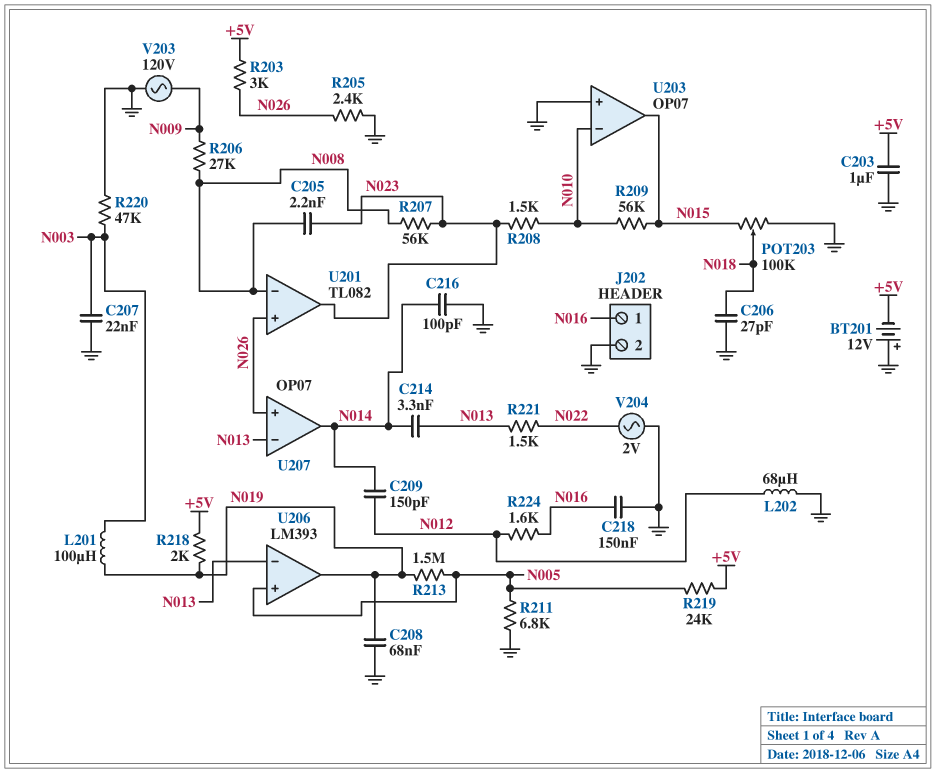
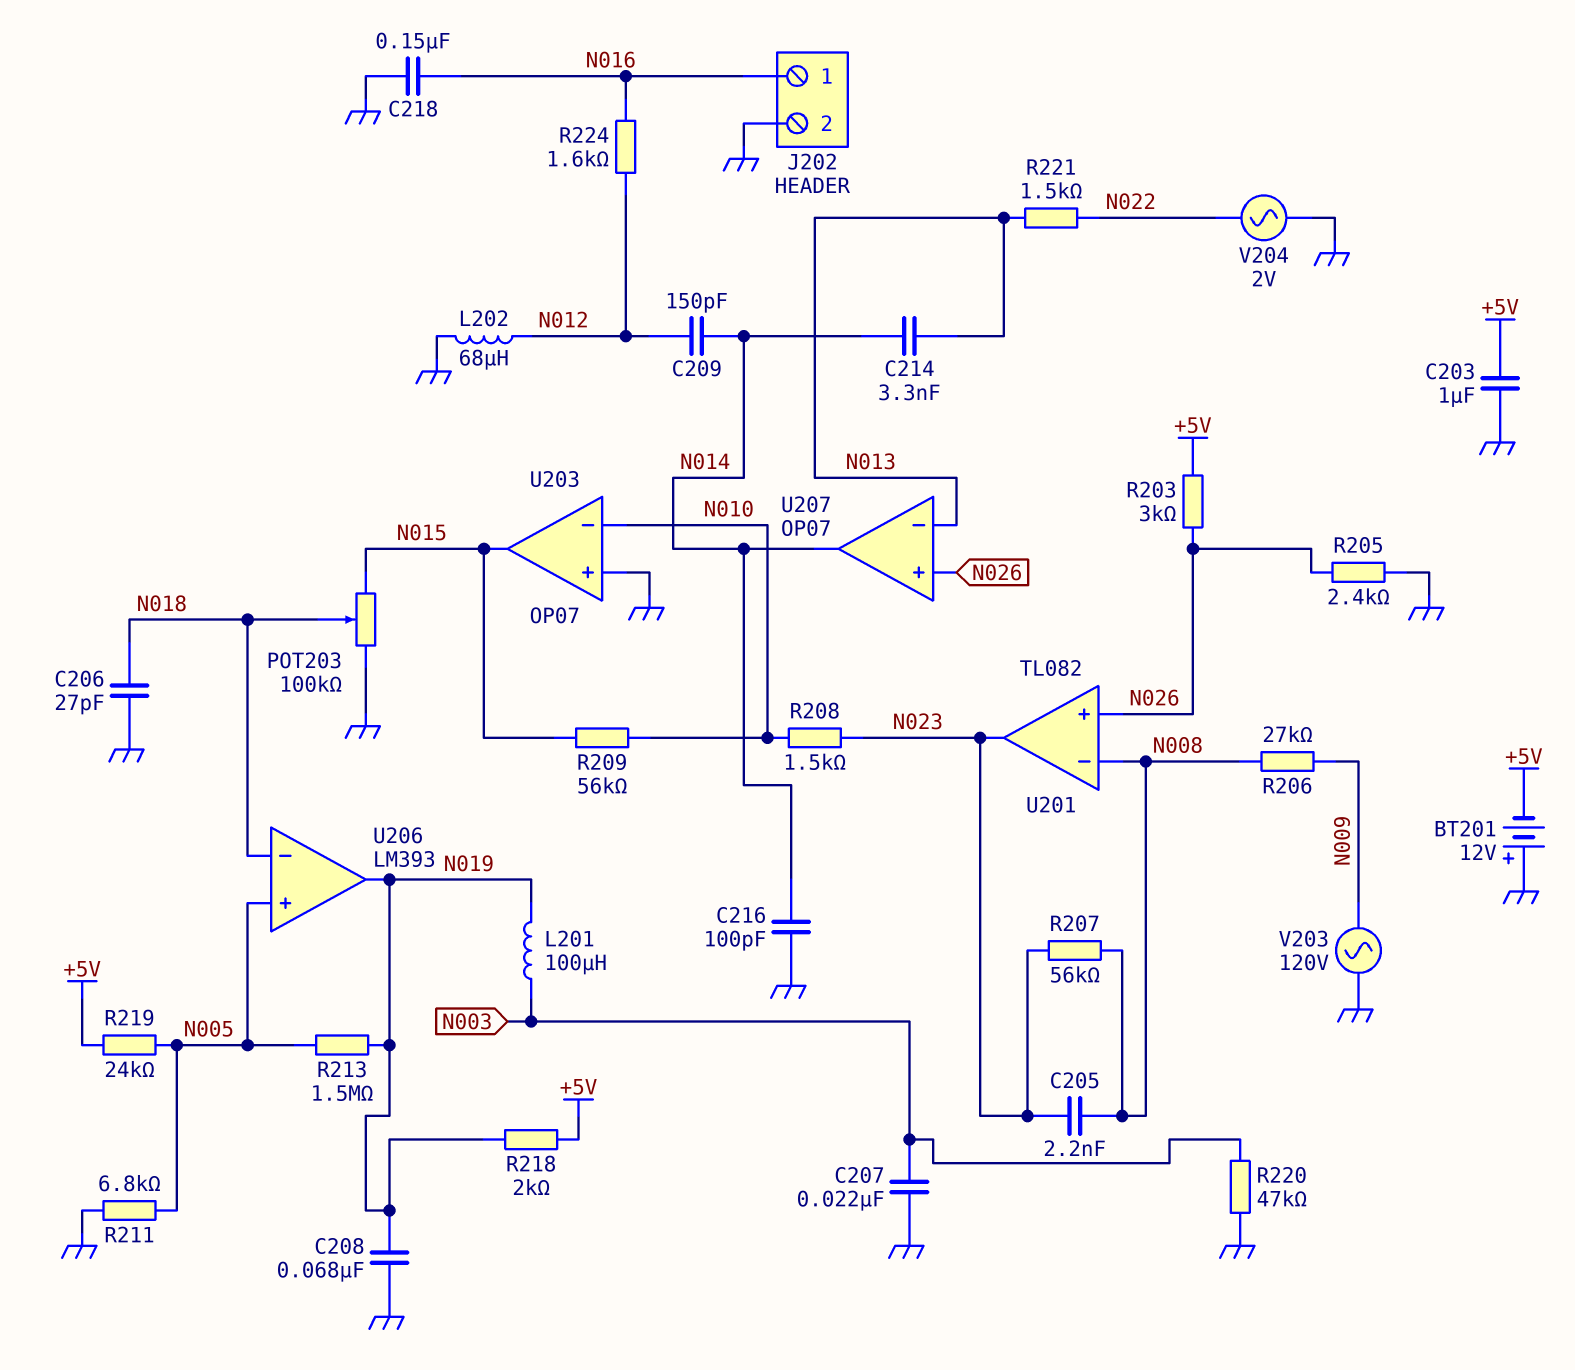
U206 pin in-: N013 -> N018

